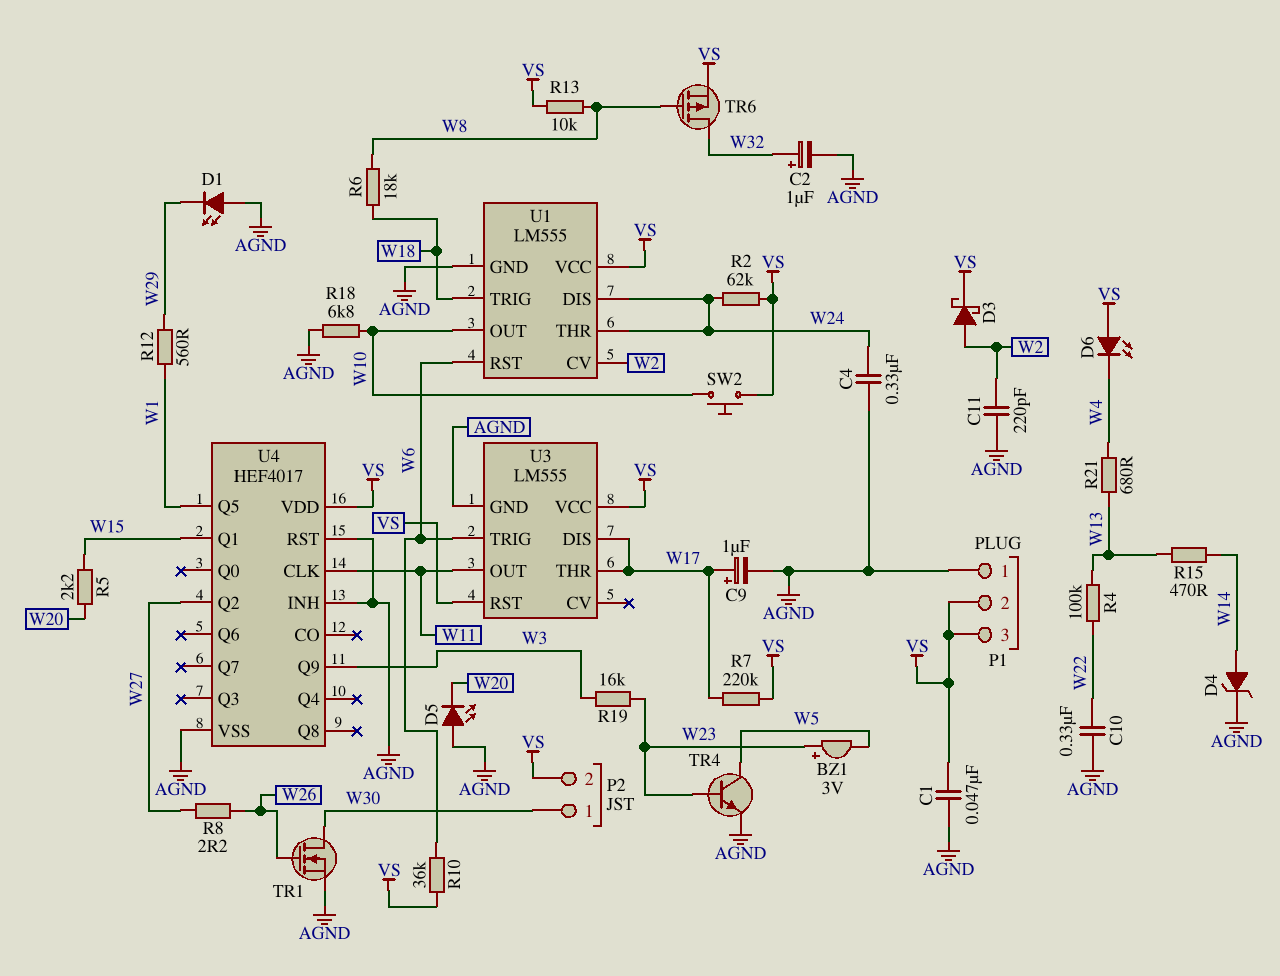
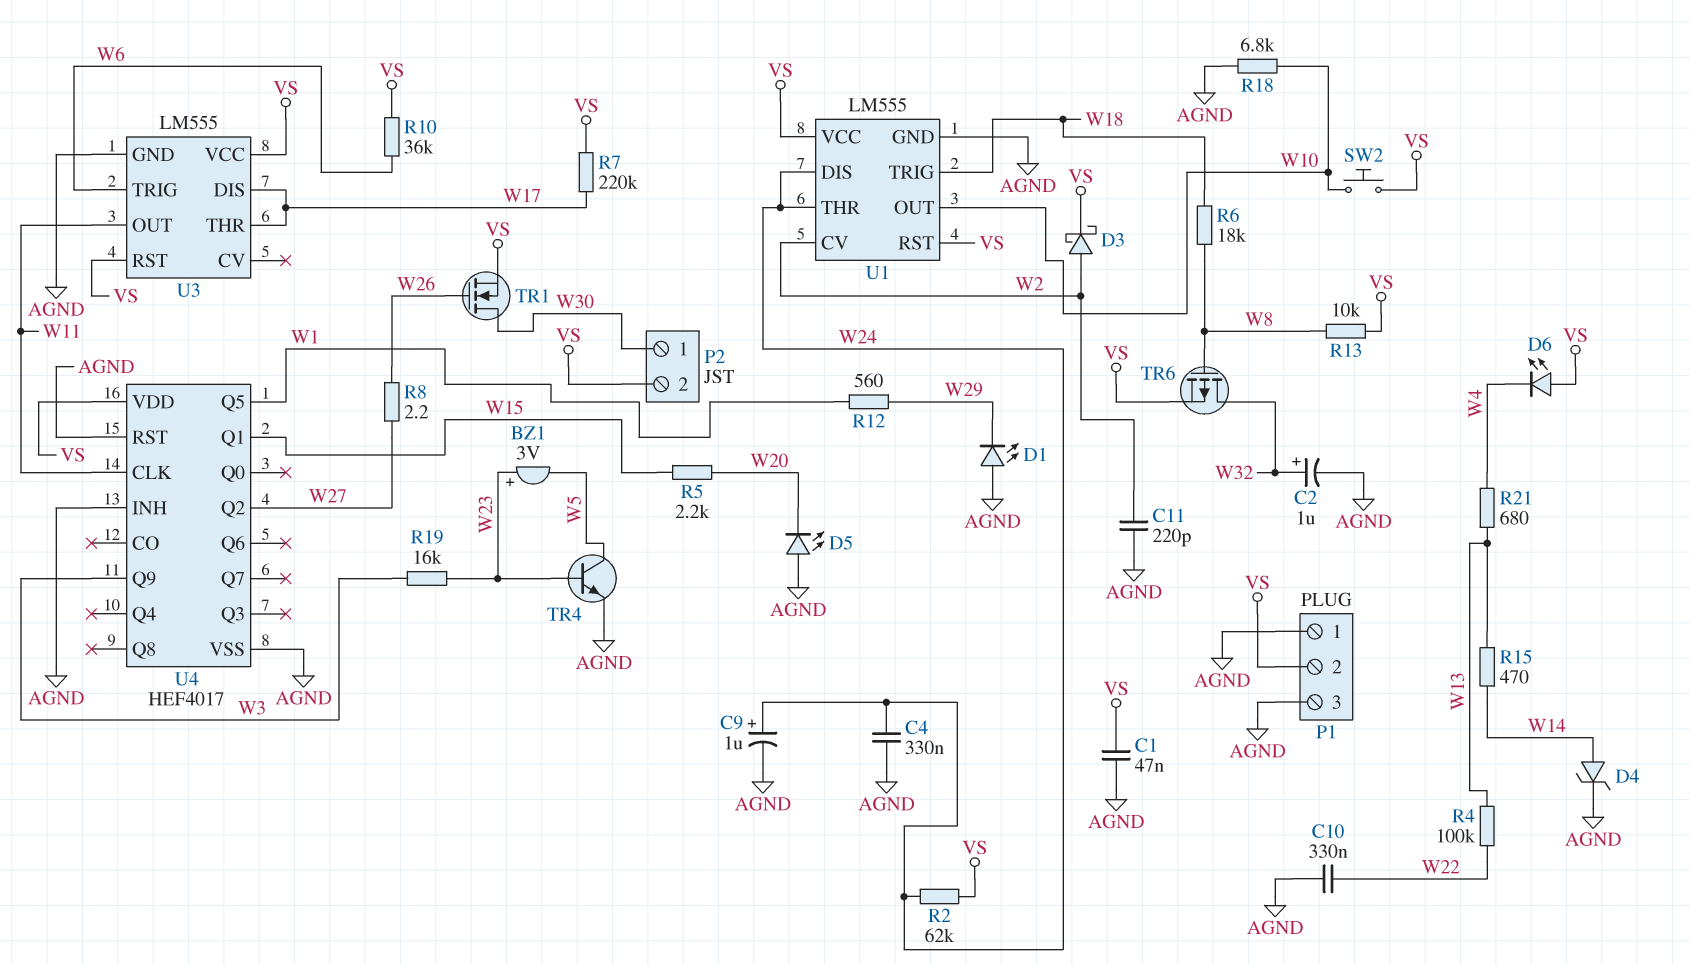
C9: 1uF (plus W17, minus AGND) -> 1uF (plus W24, minus AGND)
P1 pin 3: VS -> AGND
TR1: NMOS (G W26, D W30, S AGND) -> NMOS (G W26, D W30, S VS)
U1 pin RST: W6 -> VS

